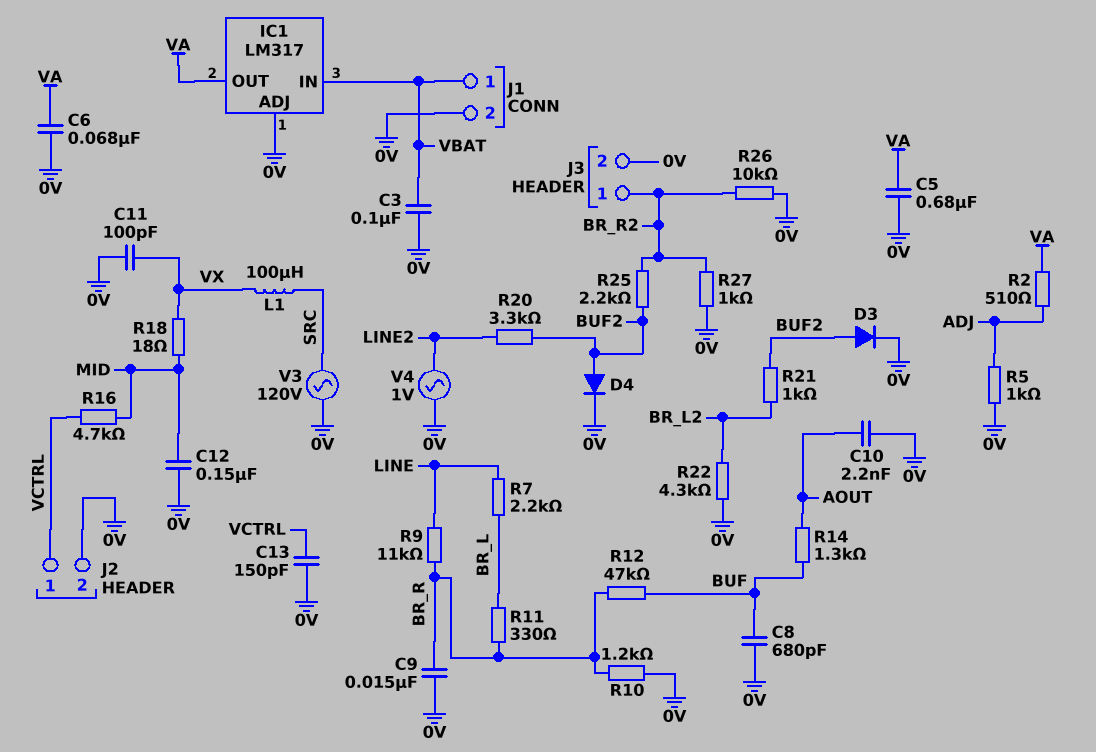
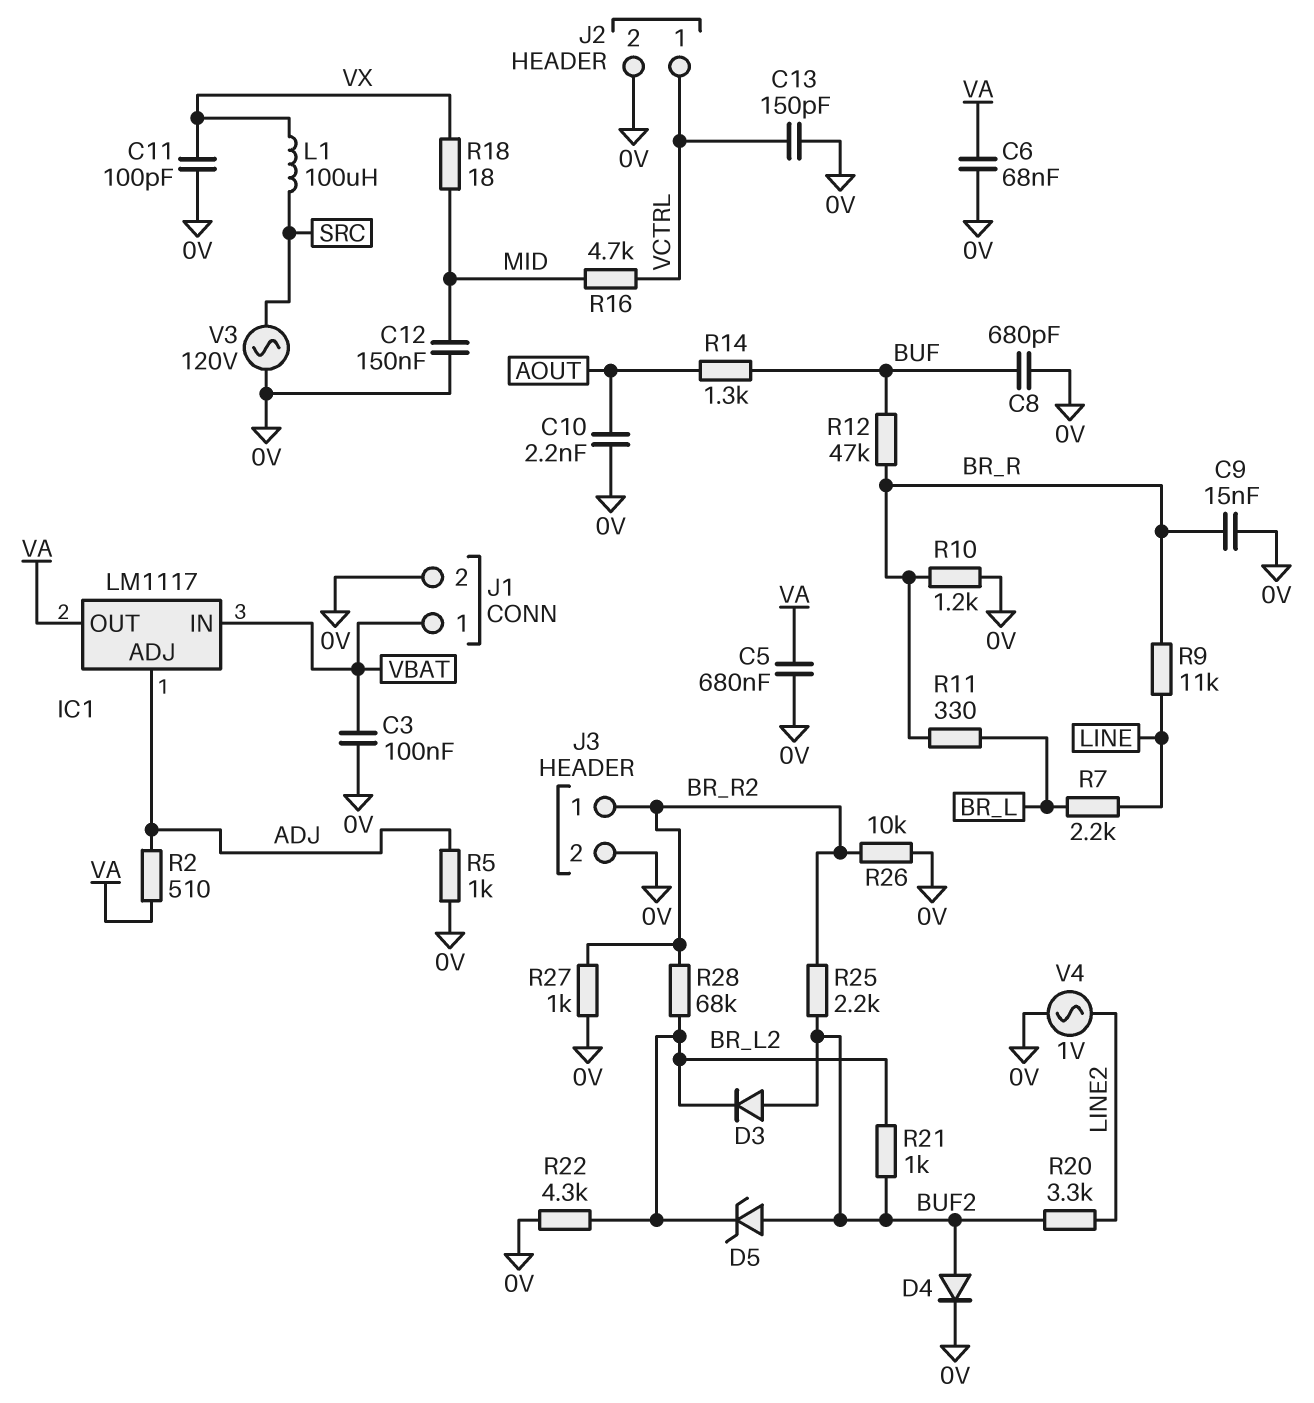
D3: diode (A BUF2, K 0V) -> diode (A BUF2, K BR_L2)
D5: none -> zener (A BUF2, K BR_L2)
IC1: LM317 -> LM1117
IC1 pin ADJ: 0V -> ADJ
R28: none -> 68k (BR_L2, BR_R2)

